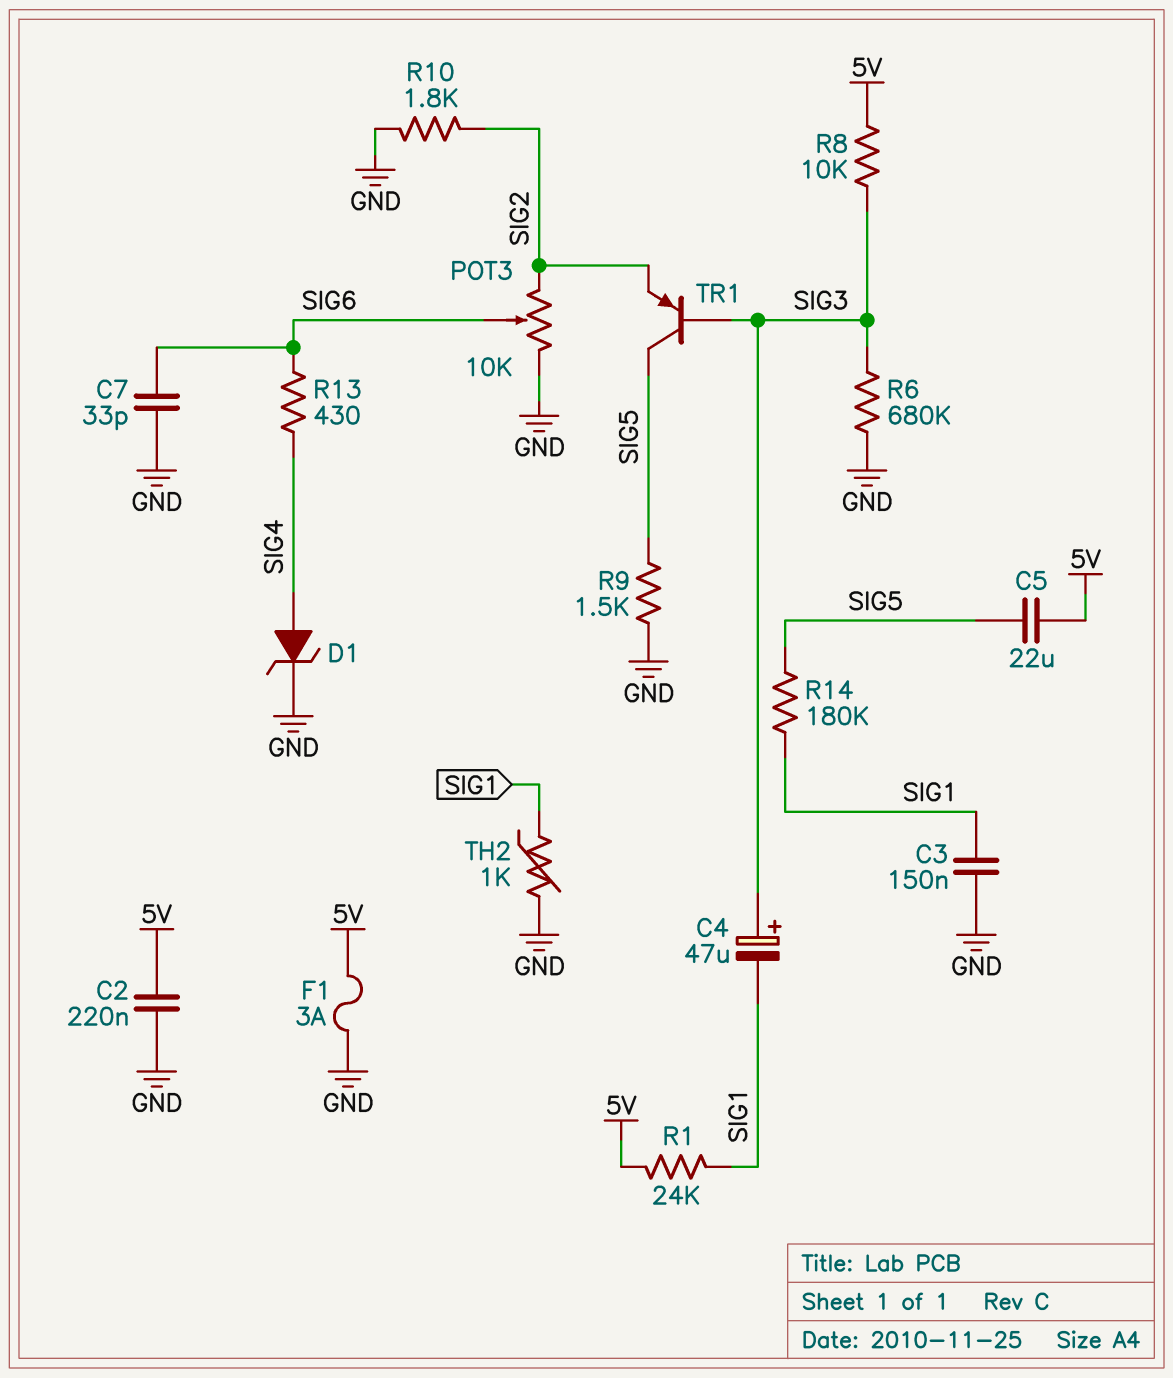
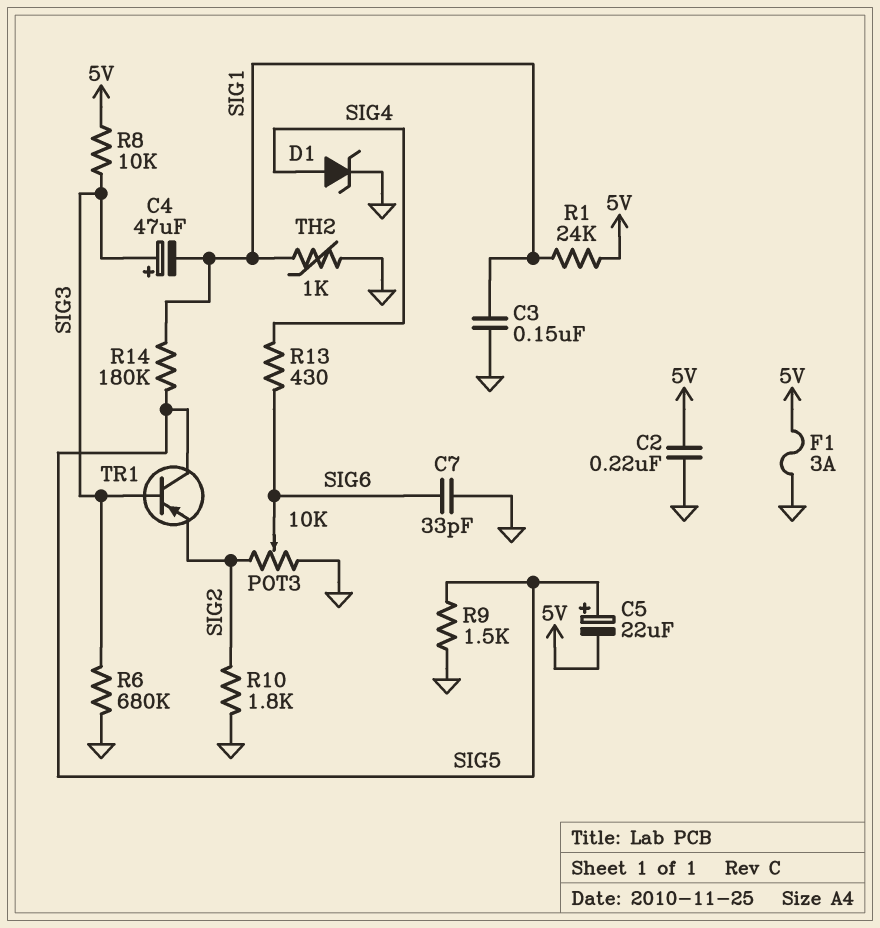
C5: 22uF (5V, SIG5) -> 22uF (plus SIG5, minus 5V)

